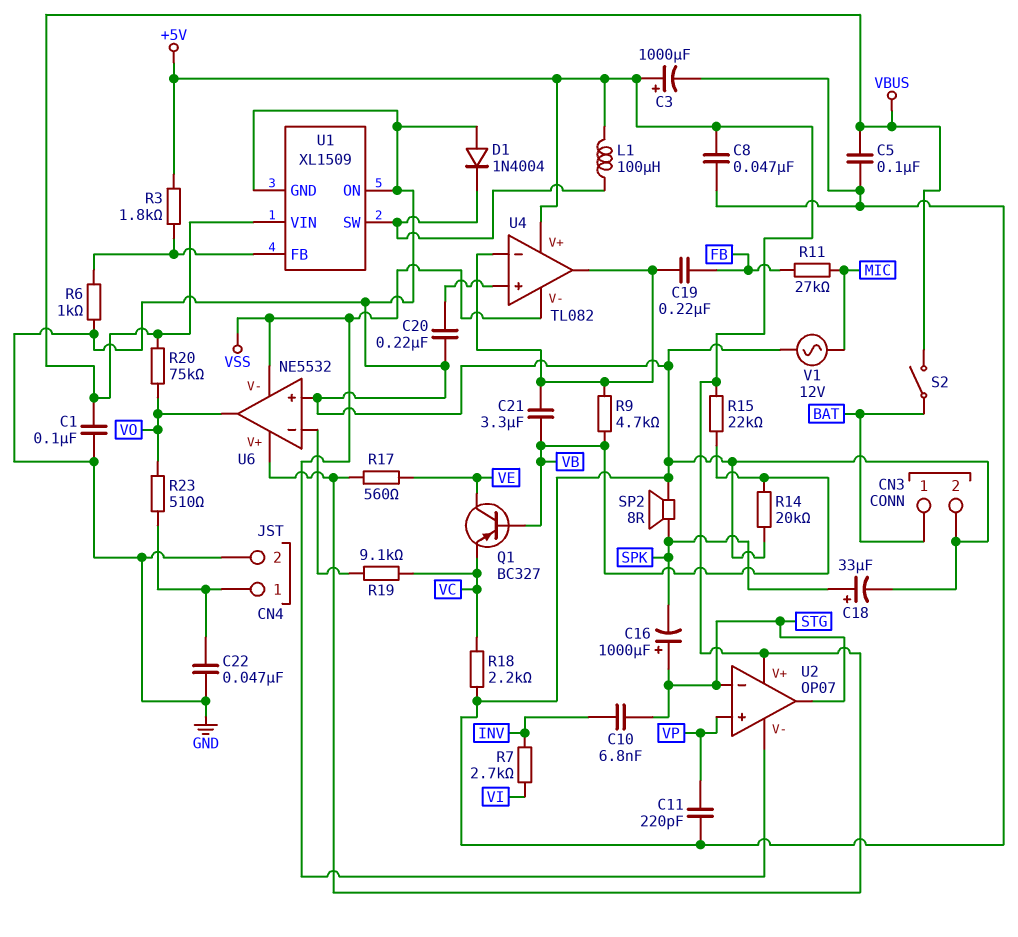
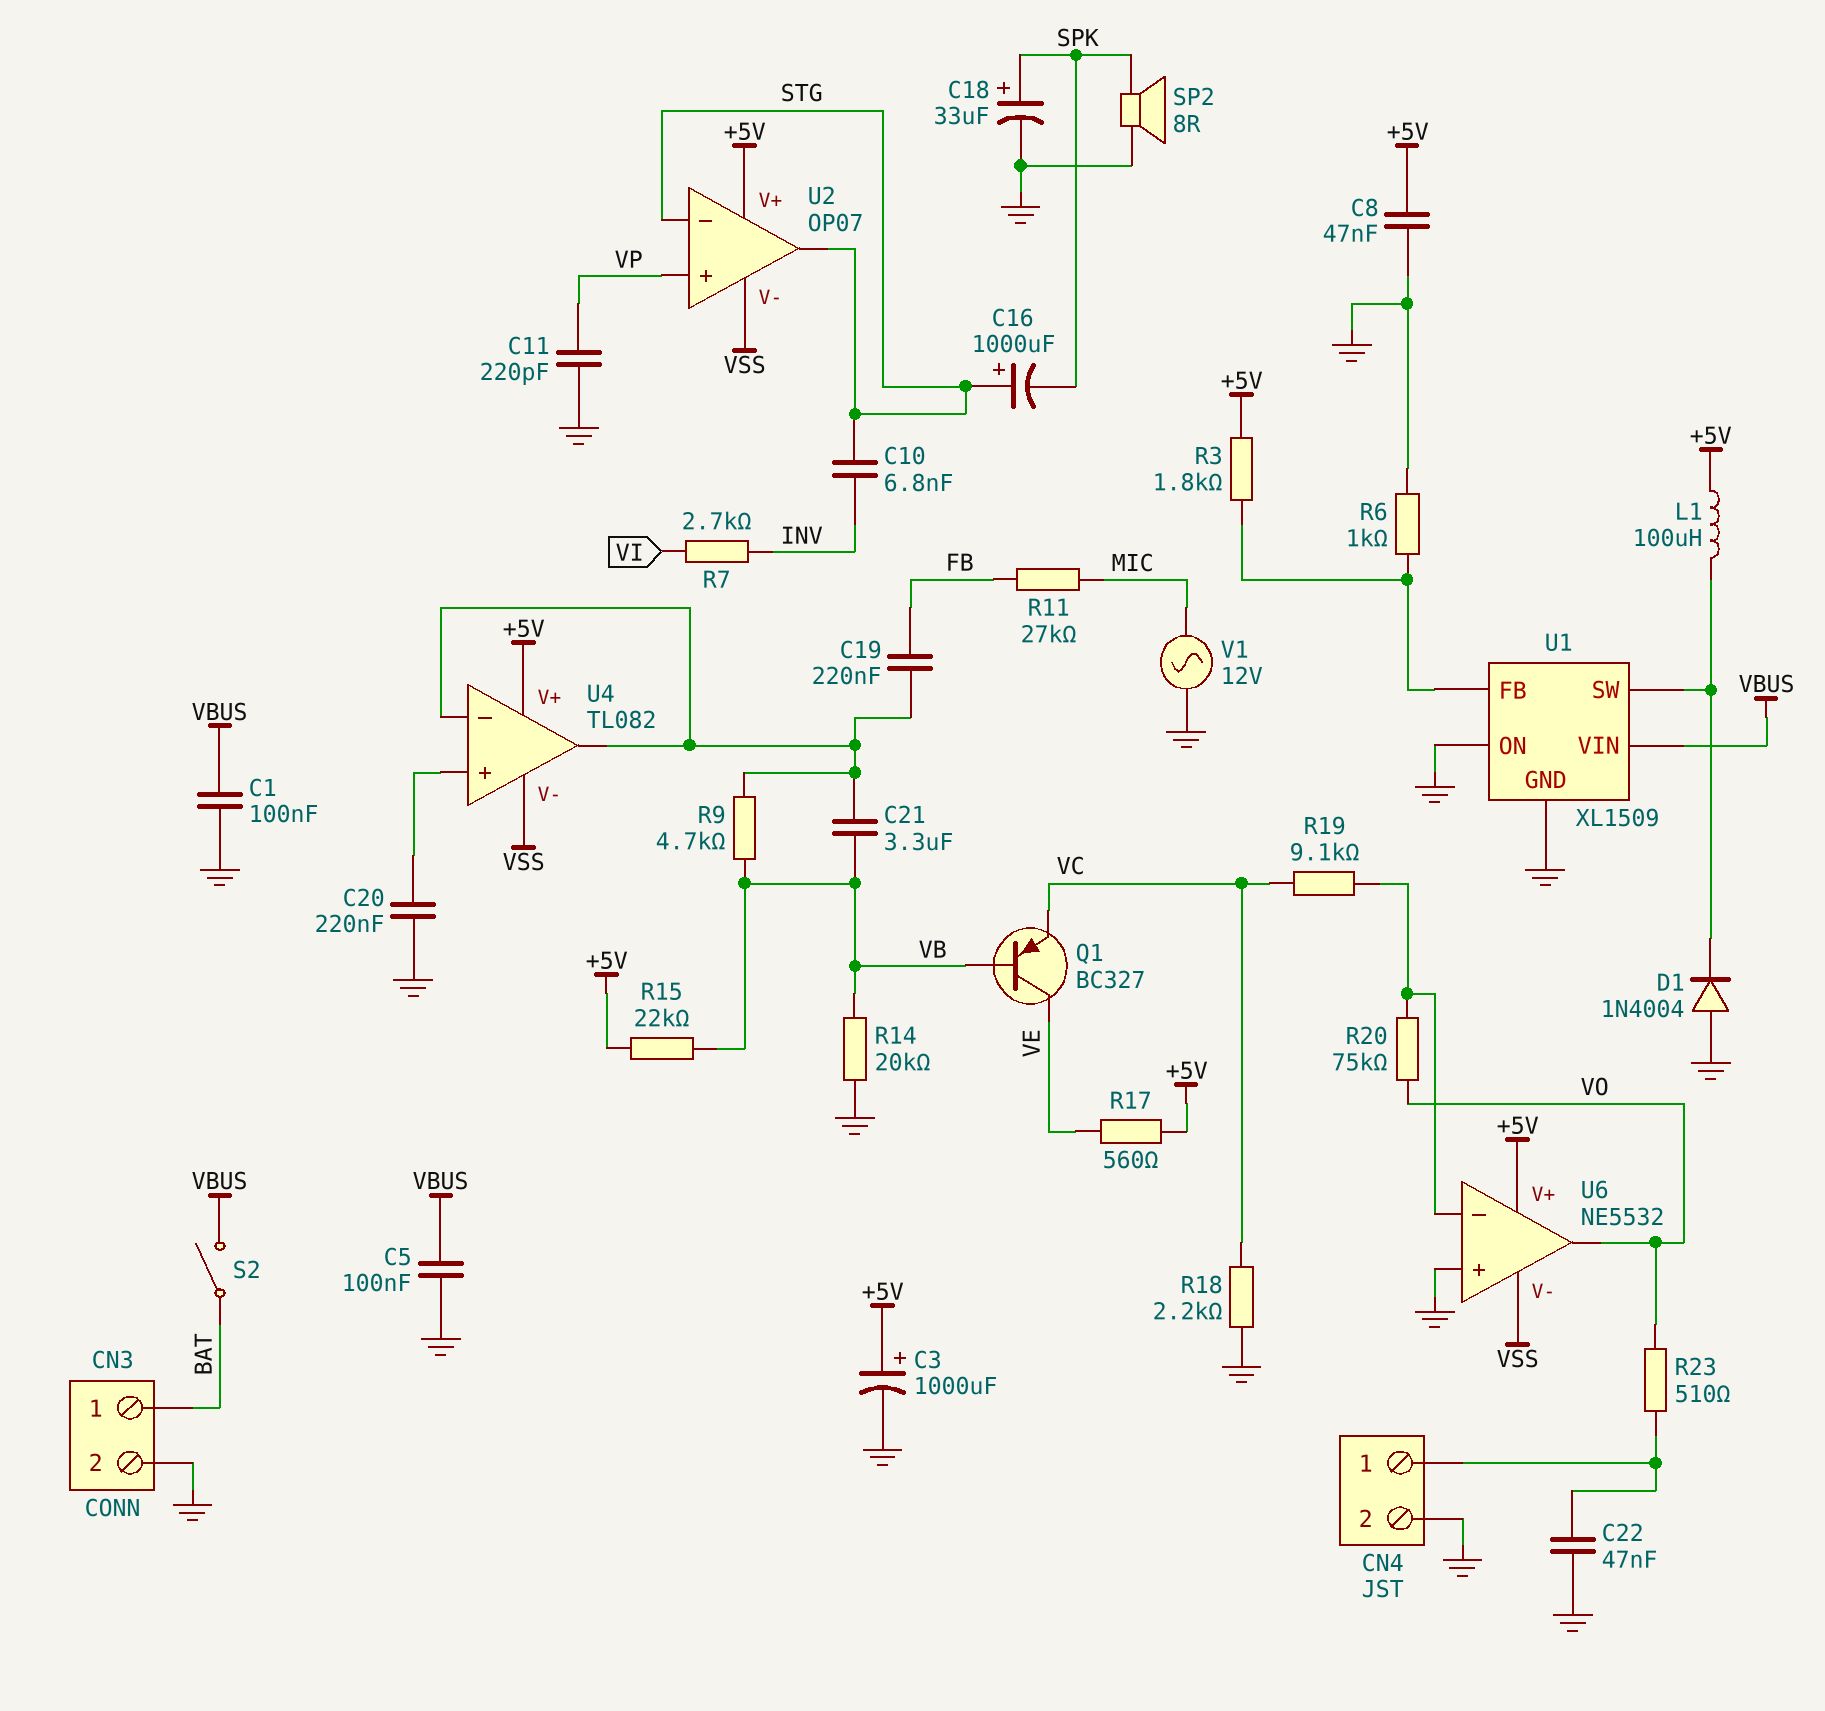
R20: 75k (VBUS, VO) -> 75k (U6/in-, VO)

